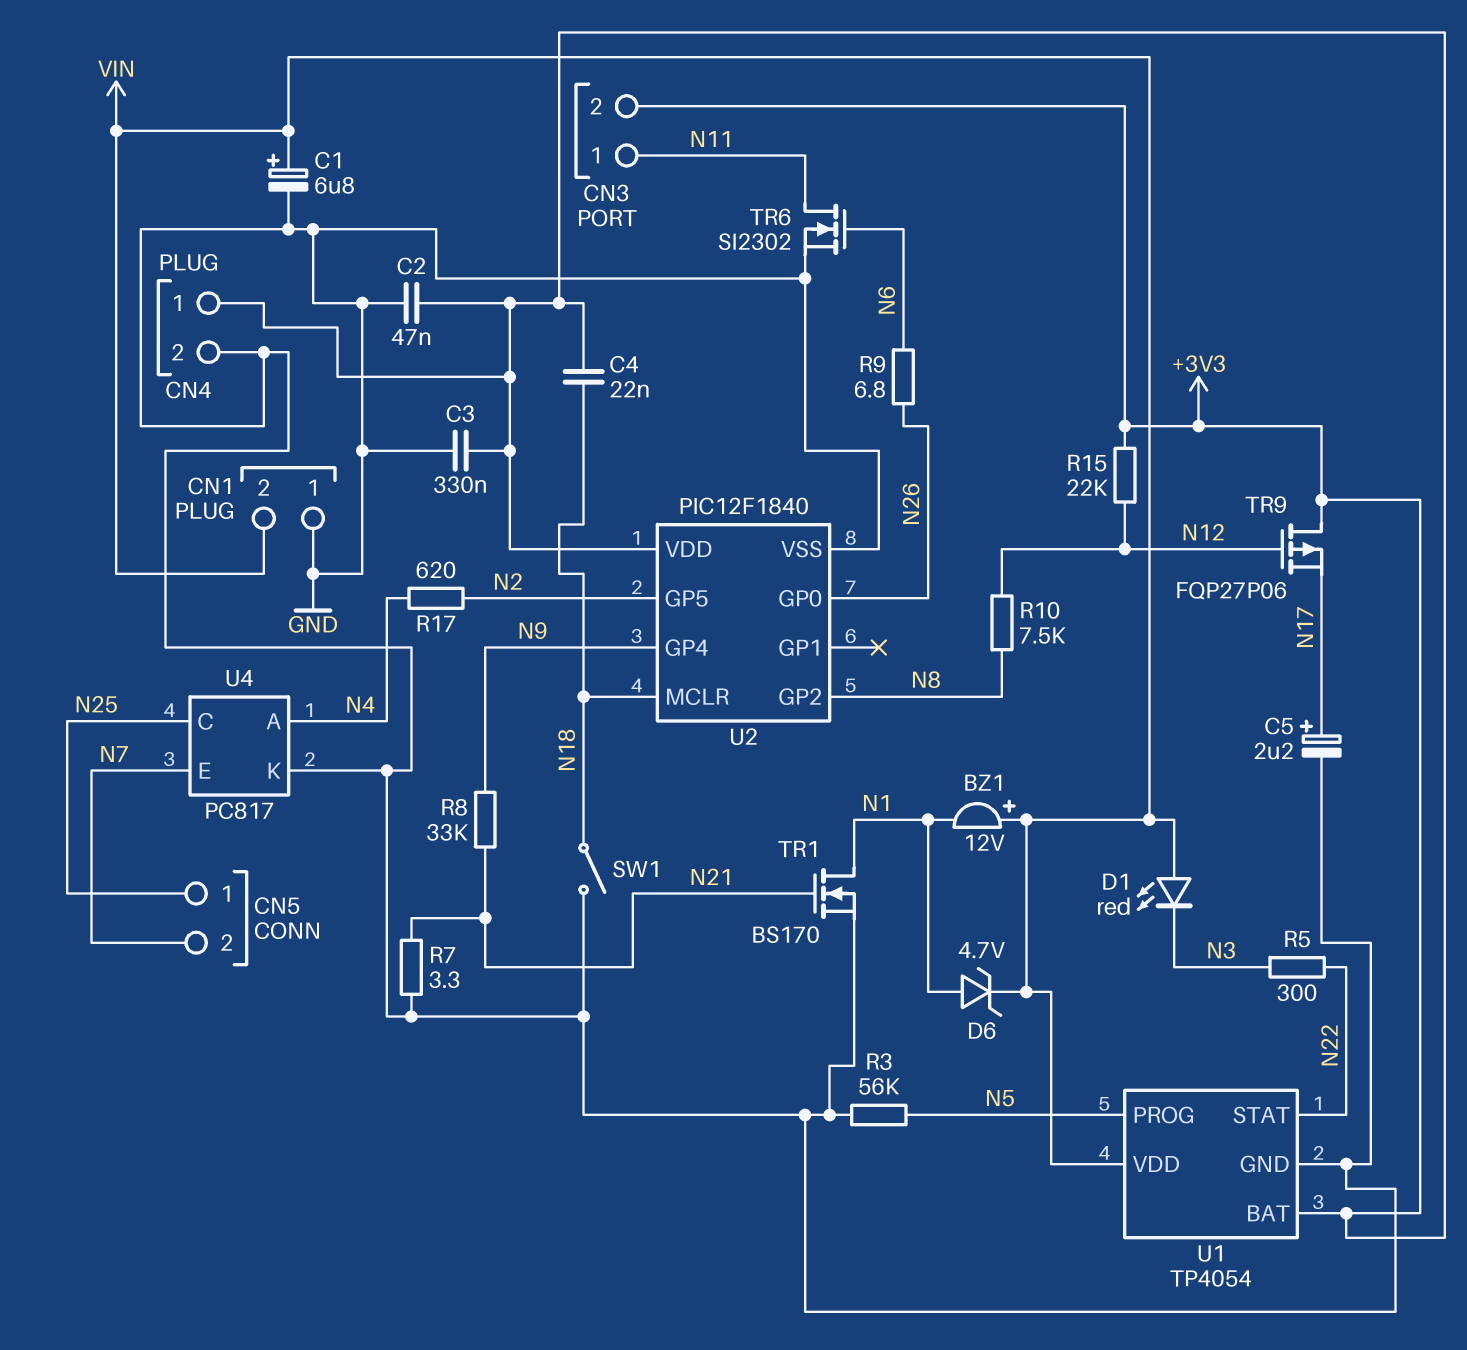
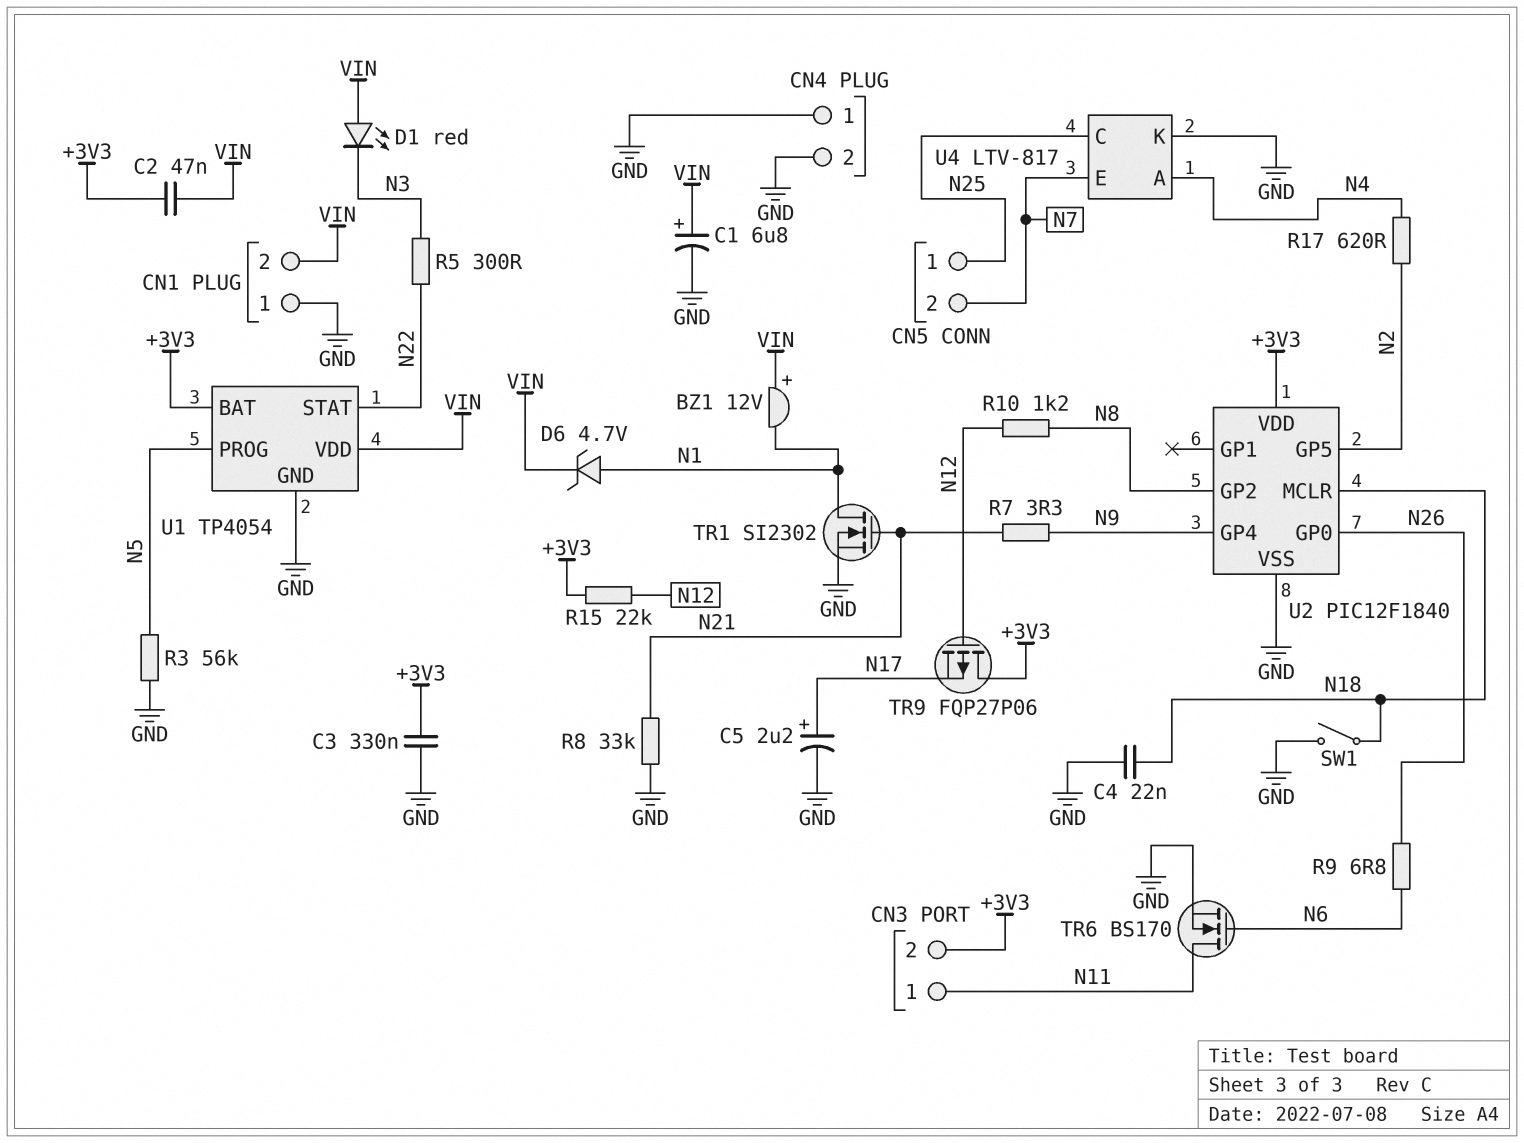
C2: 47nF (+3V3, GND) -> 47nF (+3V3, VIN)
C4: 22nF (+3V3, N18) -> 22nF (GND, N18)
CN4 pin 1: +3V3 -> GND
R7: 3.3 (GND, N21) -> 3.3 (N9, N21)
R8: 33k (N9, N21) -> 33k (GND, N21)
R10: 7.5k (N8, N12) -> 1.2k (N8, N12)
TR1: NMOS BS170 (G N21, D N1, S GND) -> NMOS SI2302 (G N21, D N1, S GND)
TR6: NMOS SI2302 (G N6, D N11, S GND) -> NMOS BS170 (G N6, D N11, S GND)
U4: PC817 -> LTV-817

